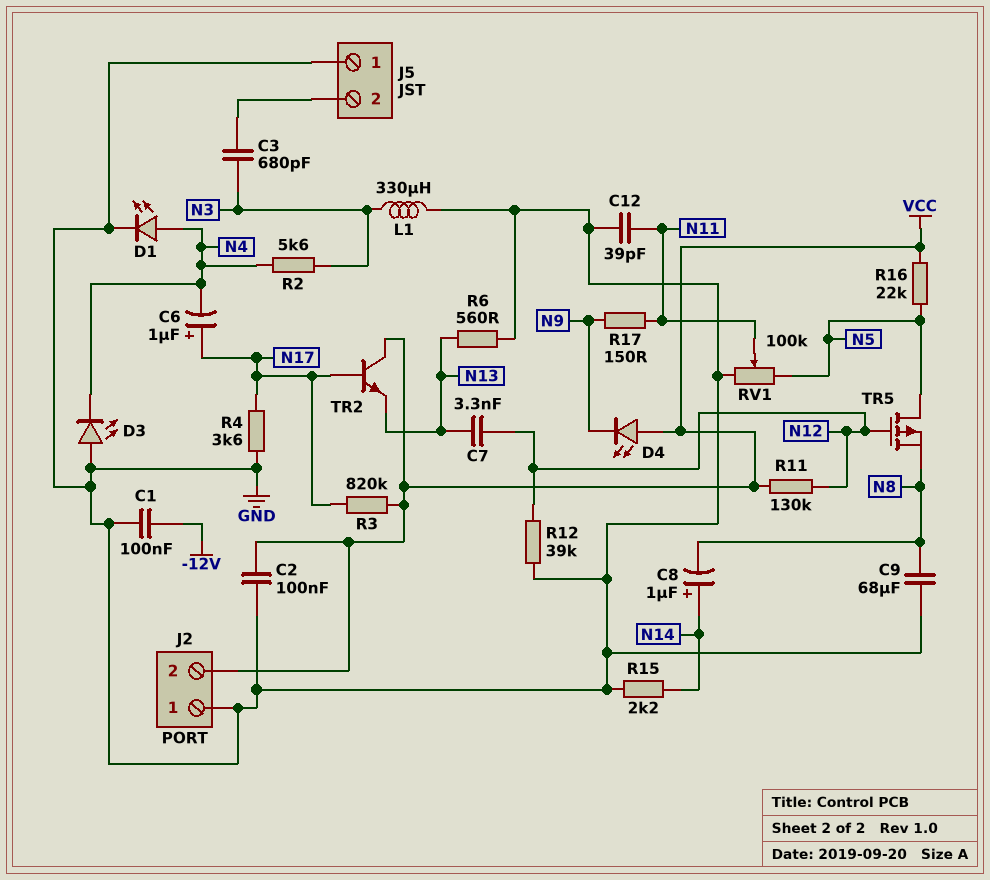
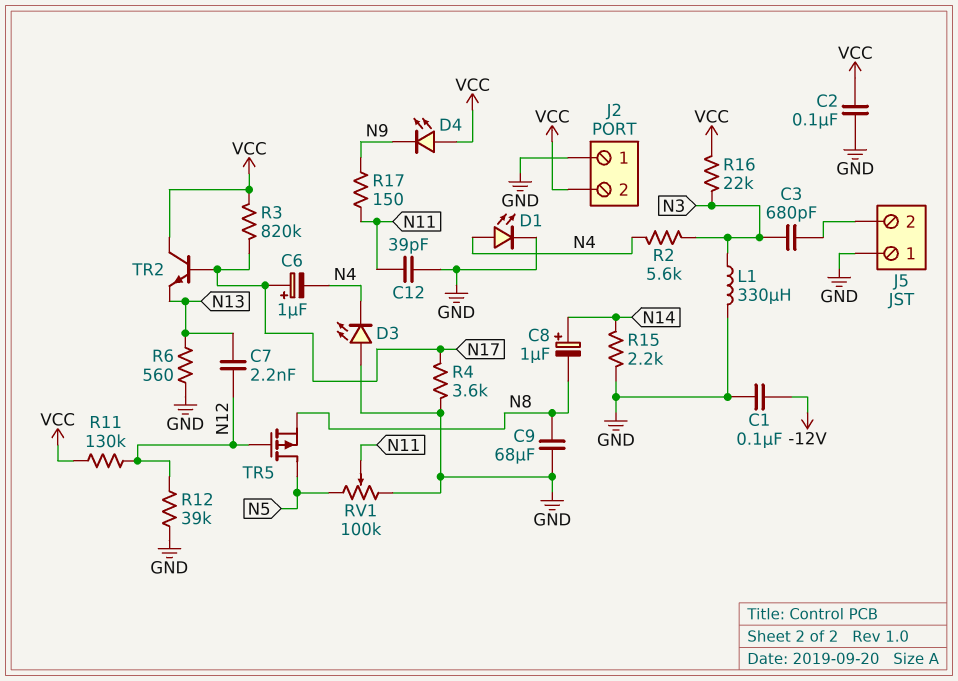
C7: 3.3nF (N12, N13) -> 2.2nF (N12, N13)
R16: 22k (N5, VCC) -> 22k (N3, VCC)

